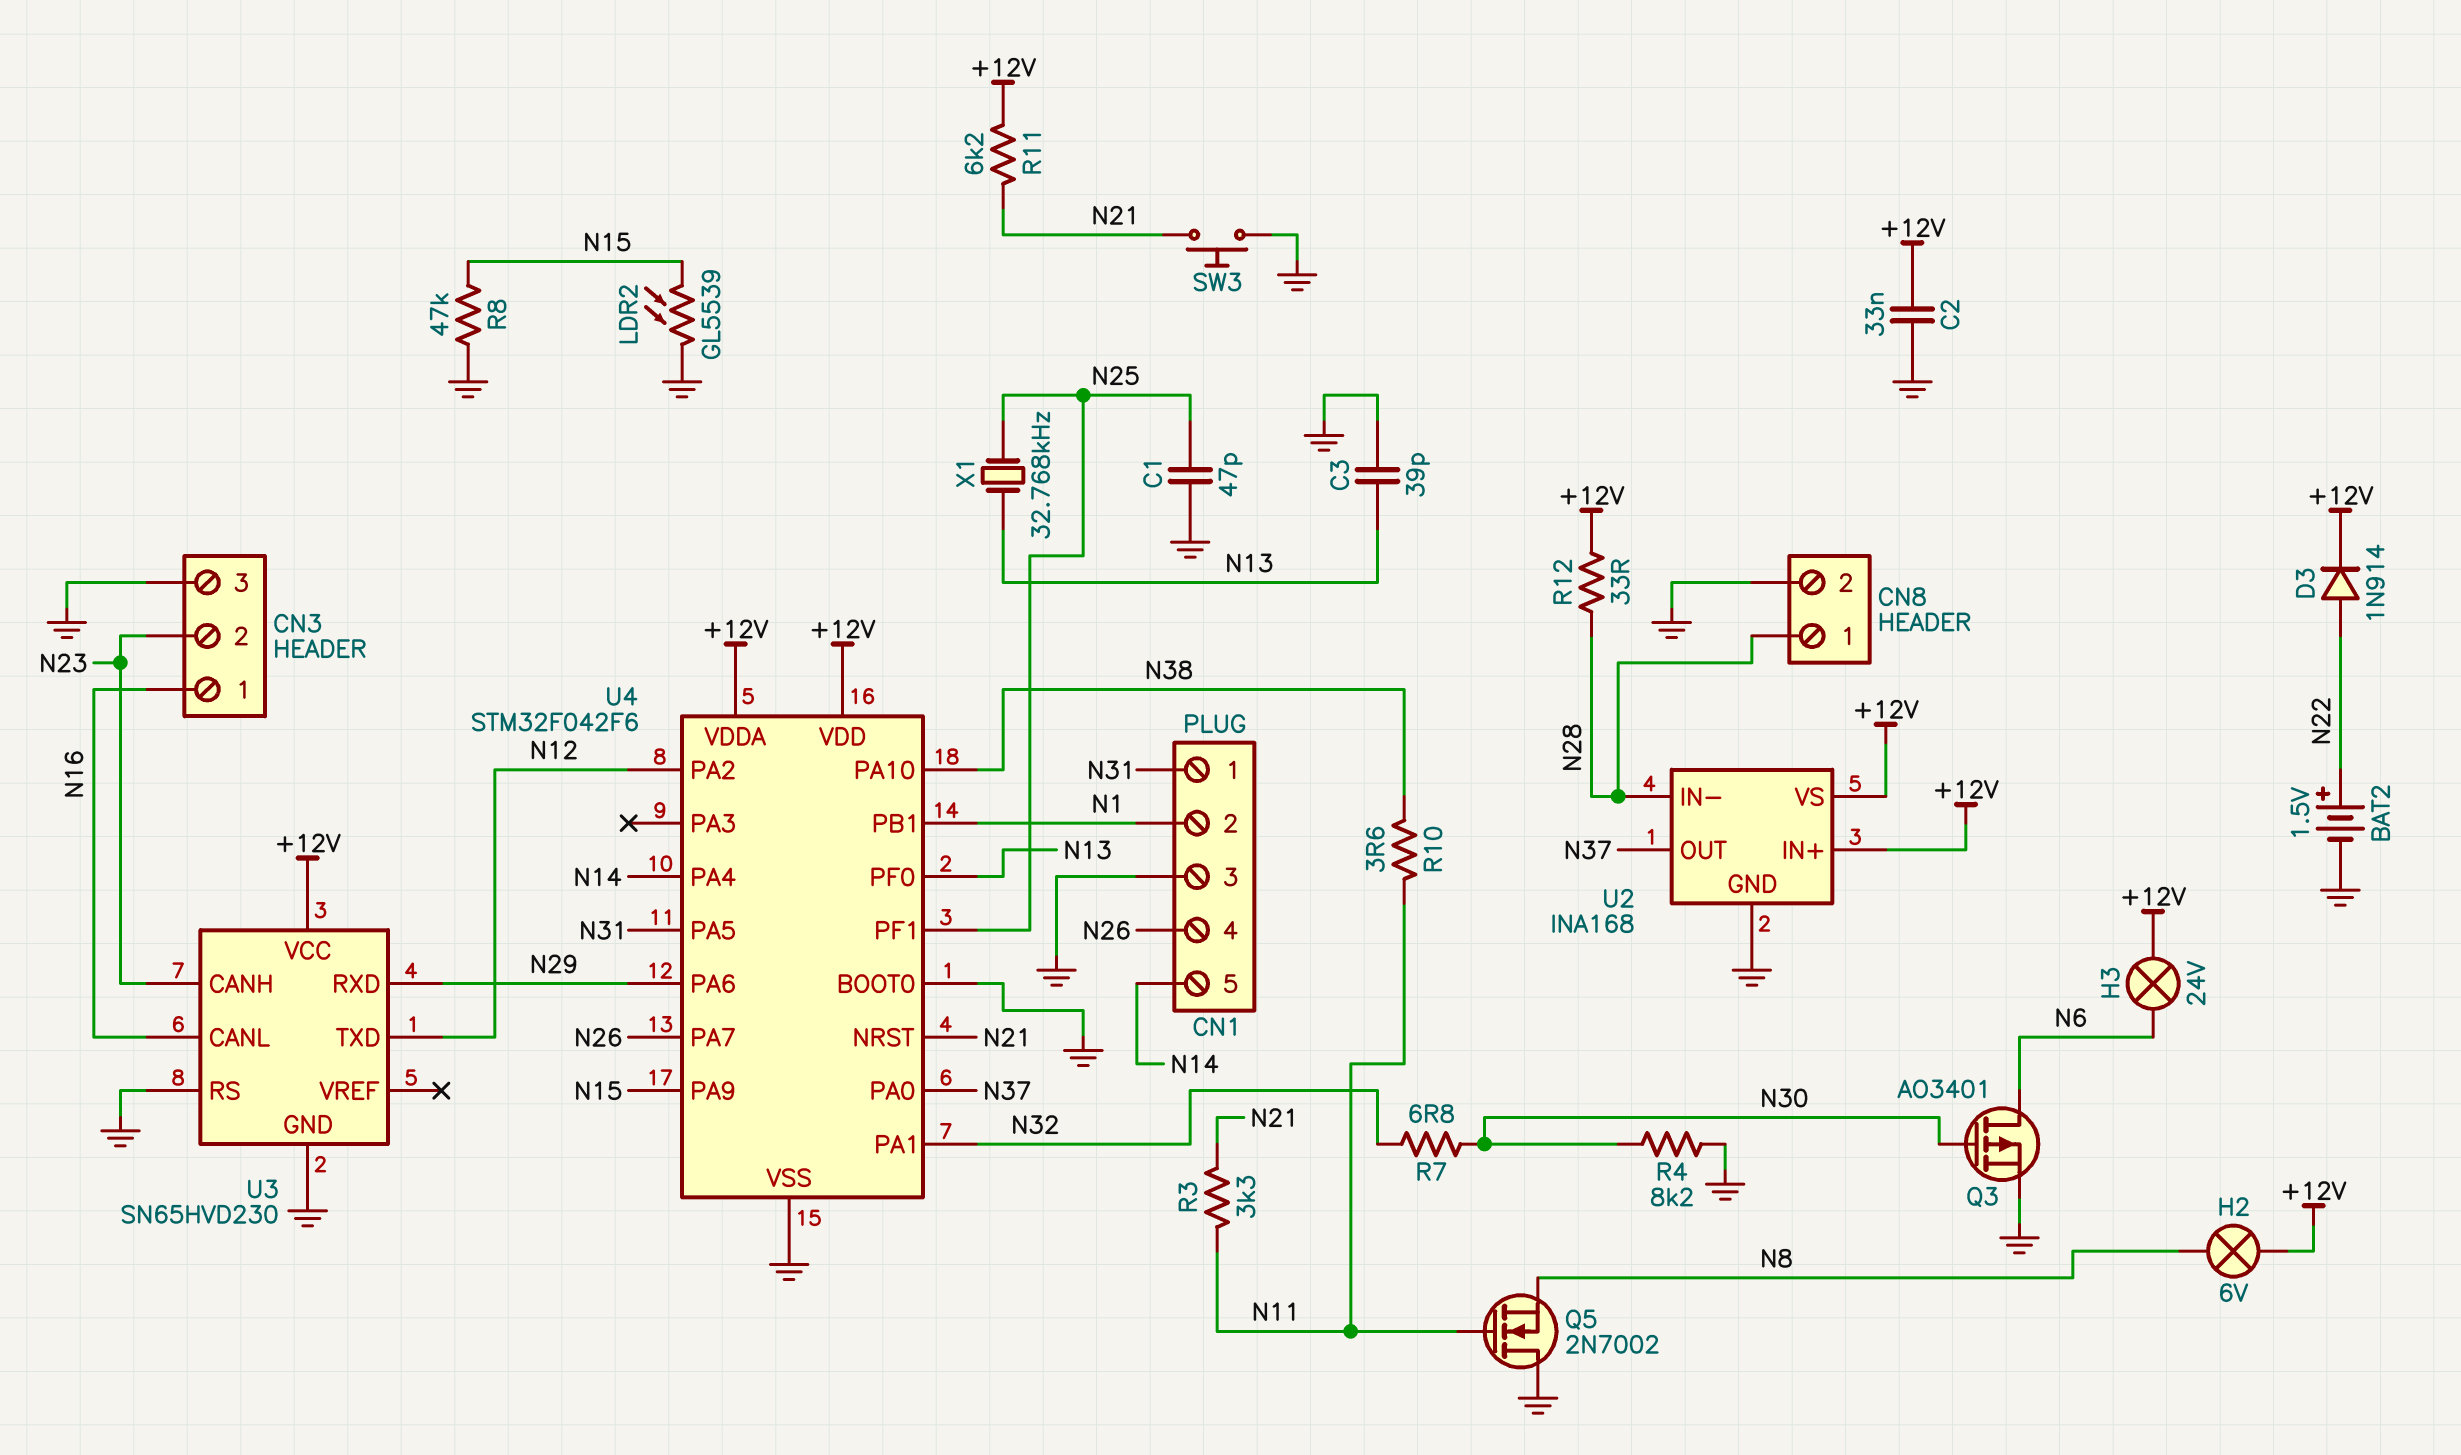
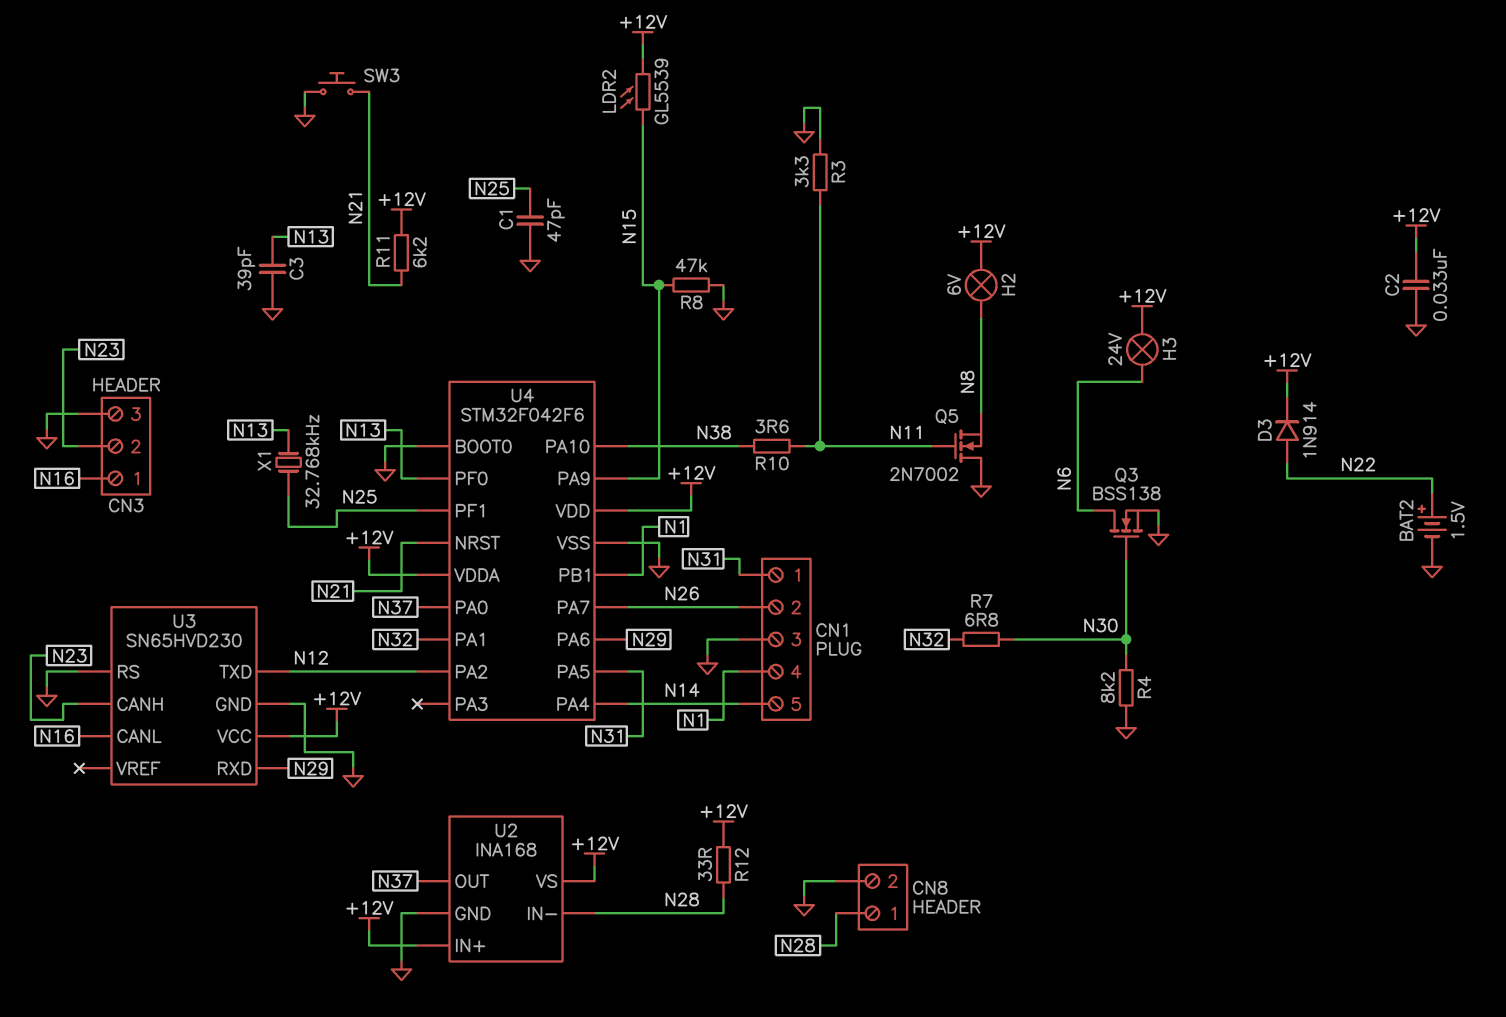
CN1 pin 2: N1 -> N26
CN1 pin 4: N26 -> N1
LDR2: GL5539 (GND, N15) -> GL5539 (+12V, N15)
Q3: PMOS AO3401 (G N30, D N6, S GND) -> NMOS BSS138 (G N30, D N6, S GND)
R3: 3.3k (N11, N21) -> 3.3k (GND, N11)

